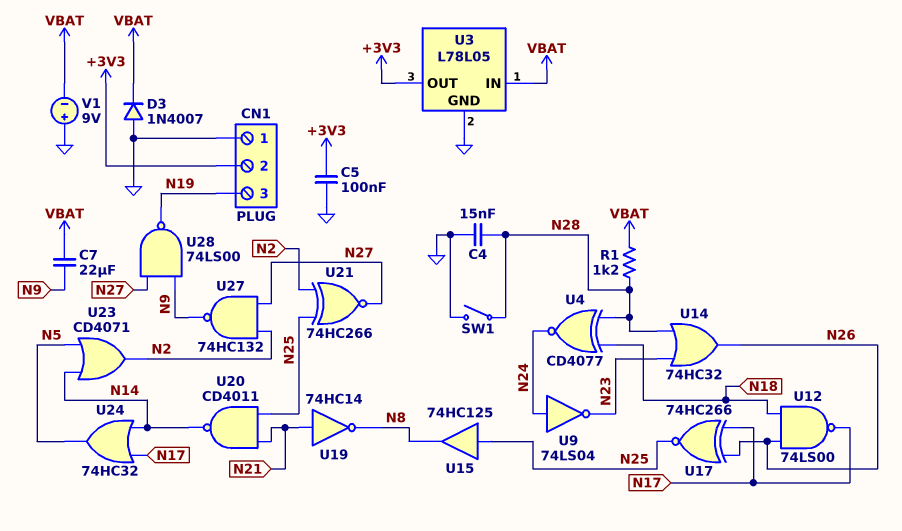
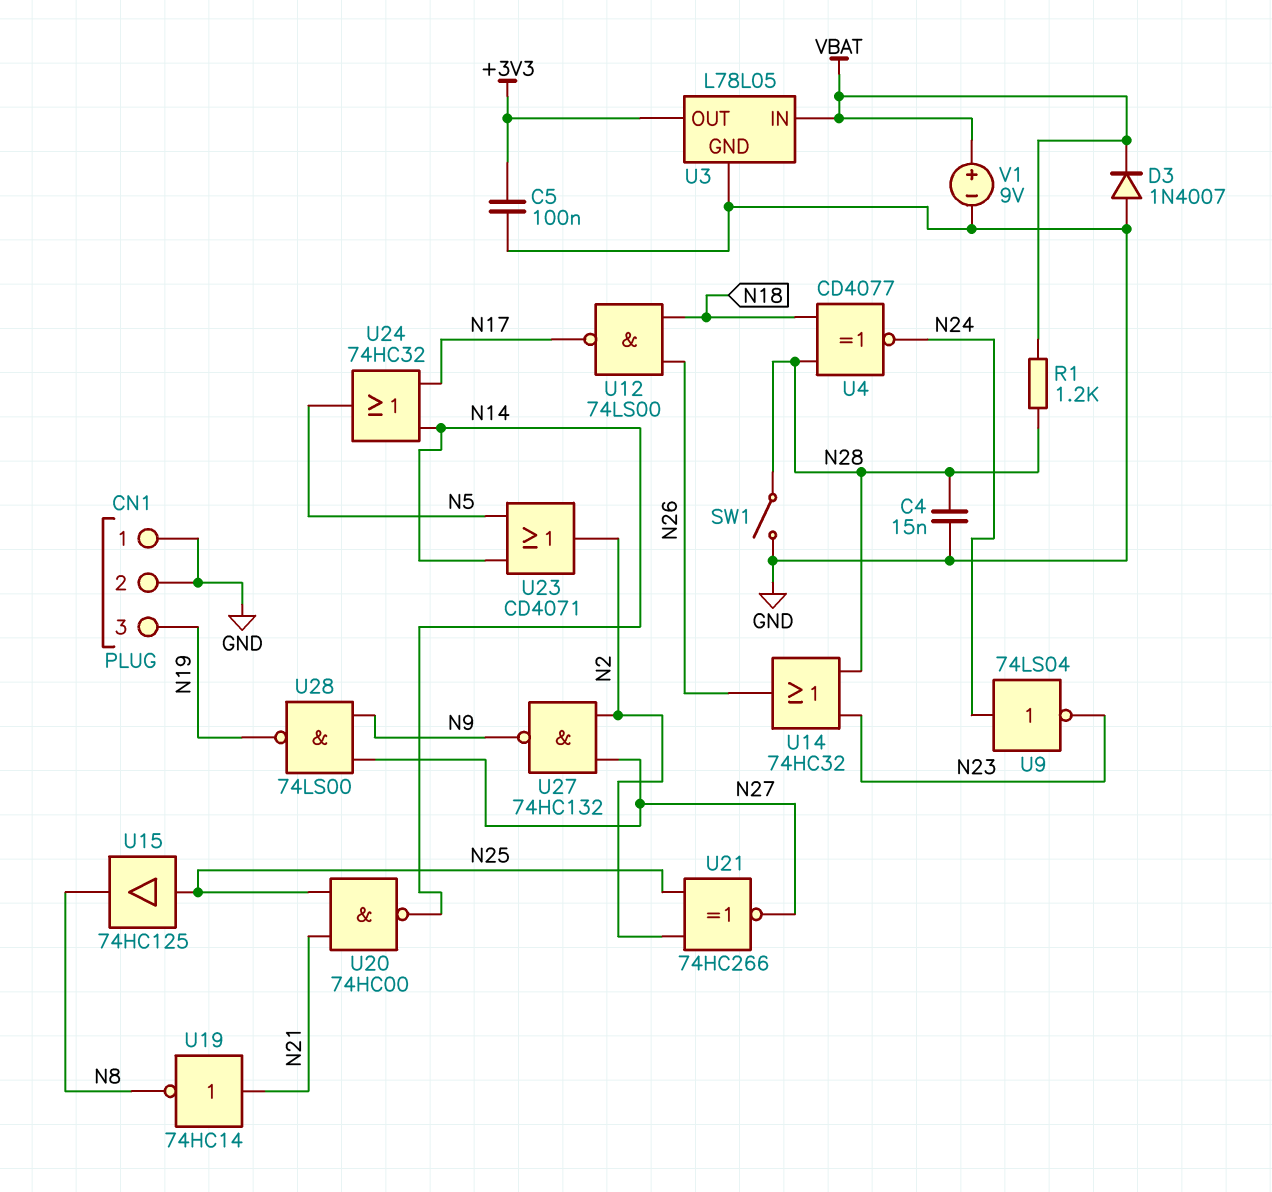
C7: 22uF (N9, VBAT) -> none
CN1 pin 2: +3V3 -> GND
U17: XNOR 74HC266 (in N17, in N26, out N25) -> none
U20: NAND CD4011 (in N21, in N25, out N14) -> NAND 74HC00 (in N21, in N25, out N14)
V1: 9V (plus GND, minus VBAT) -> 9V (plus VBAT, minus GND)

